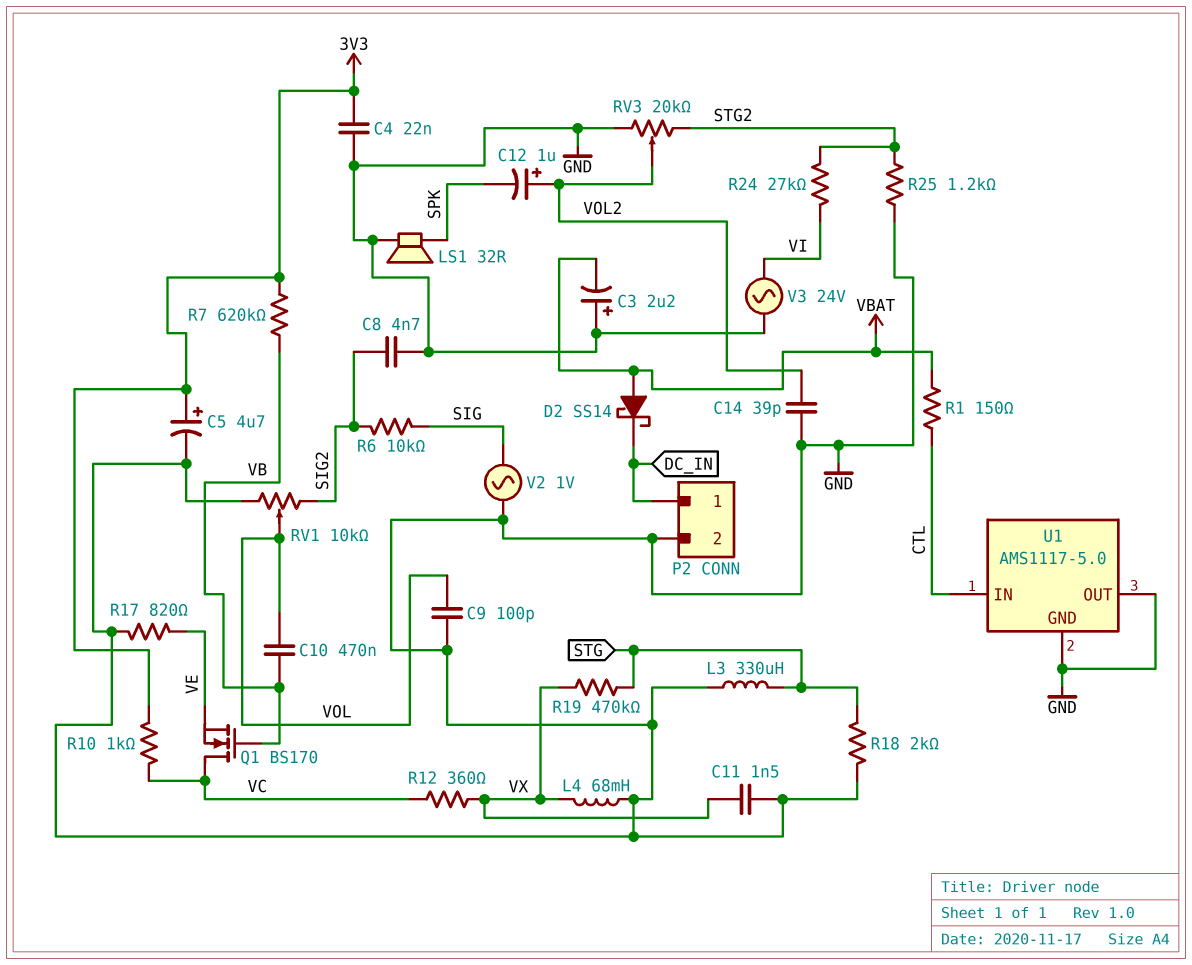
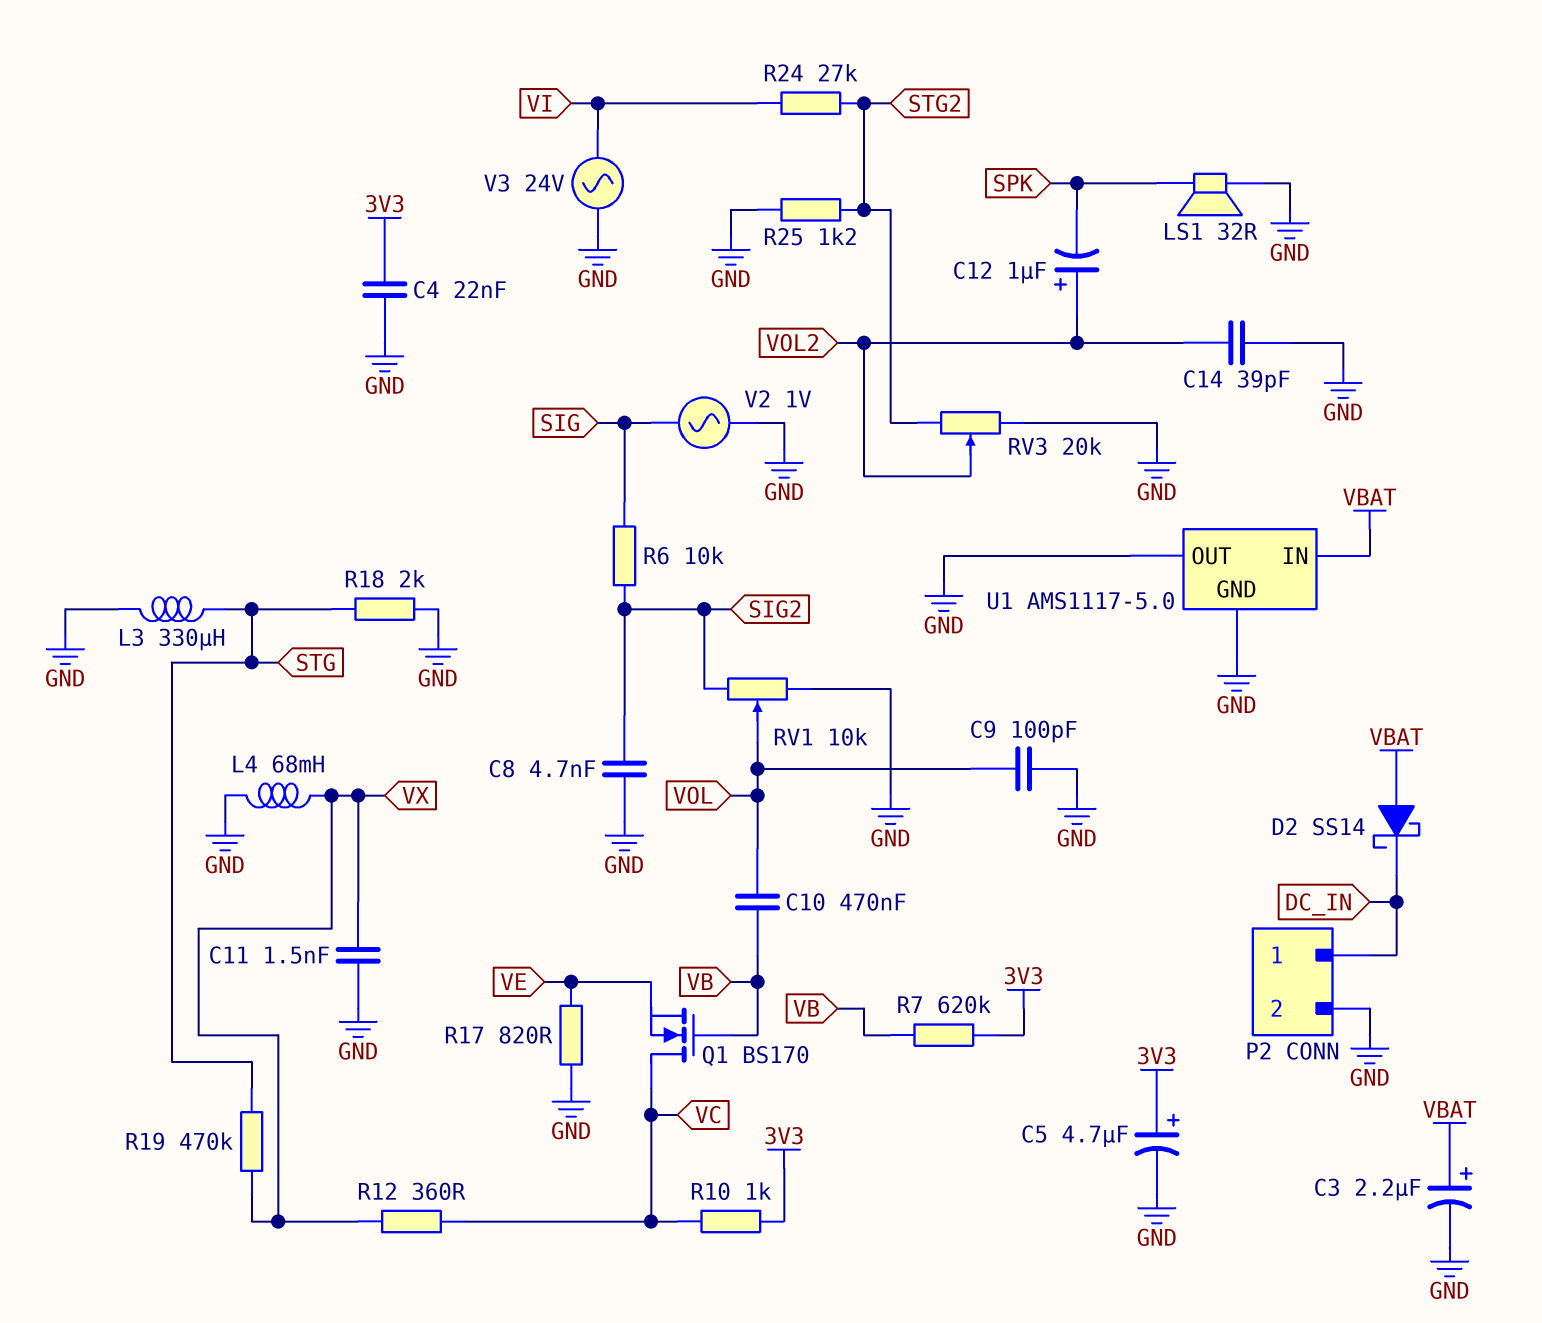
C3: 2.2uF (plus GND, minus VBAT) -> 2.2uF (plus VBAT, minus GND)
R1: 150 (CTL, VBAT) -> none
U1 pin IN: CTL -> VBAT

